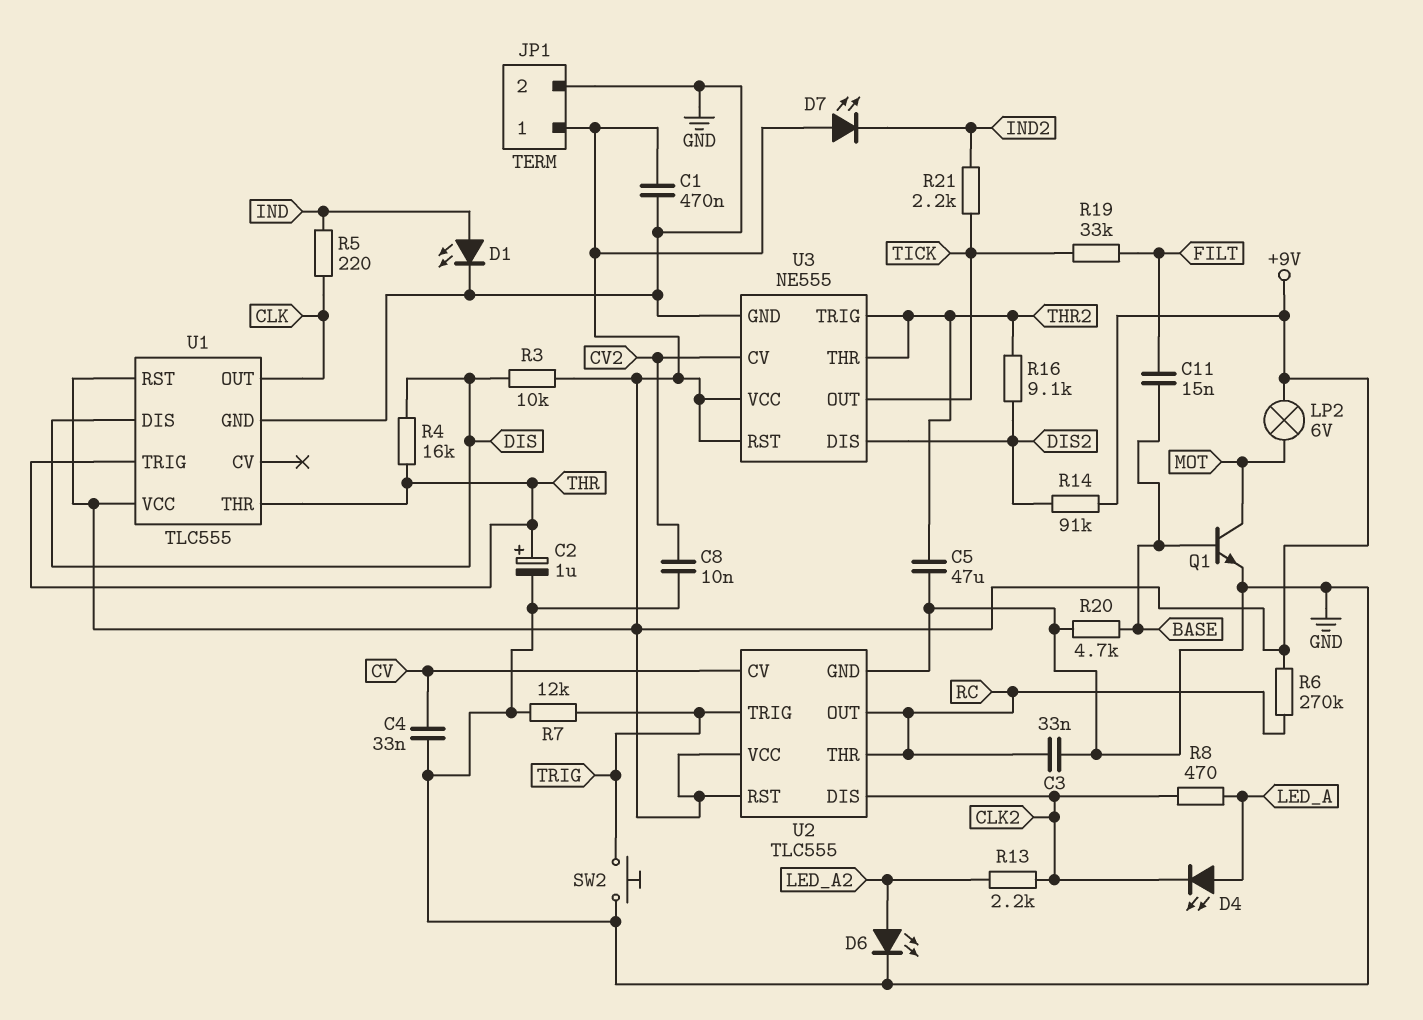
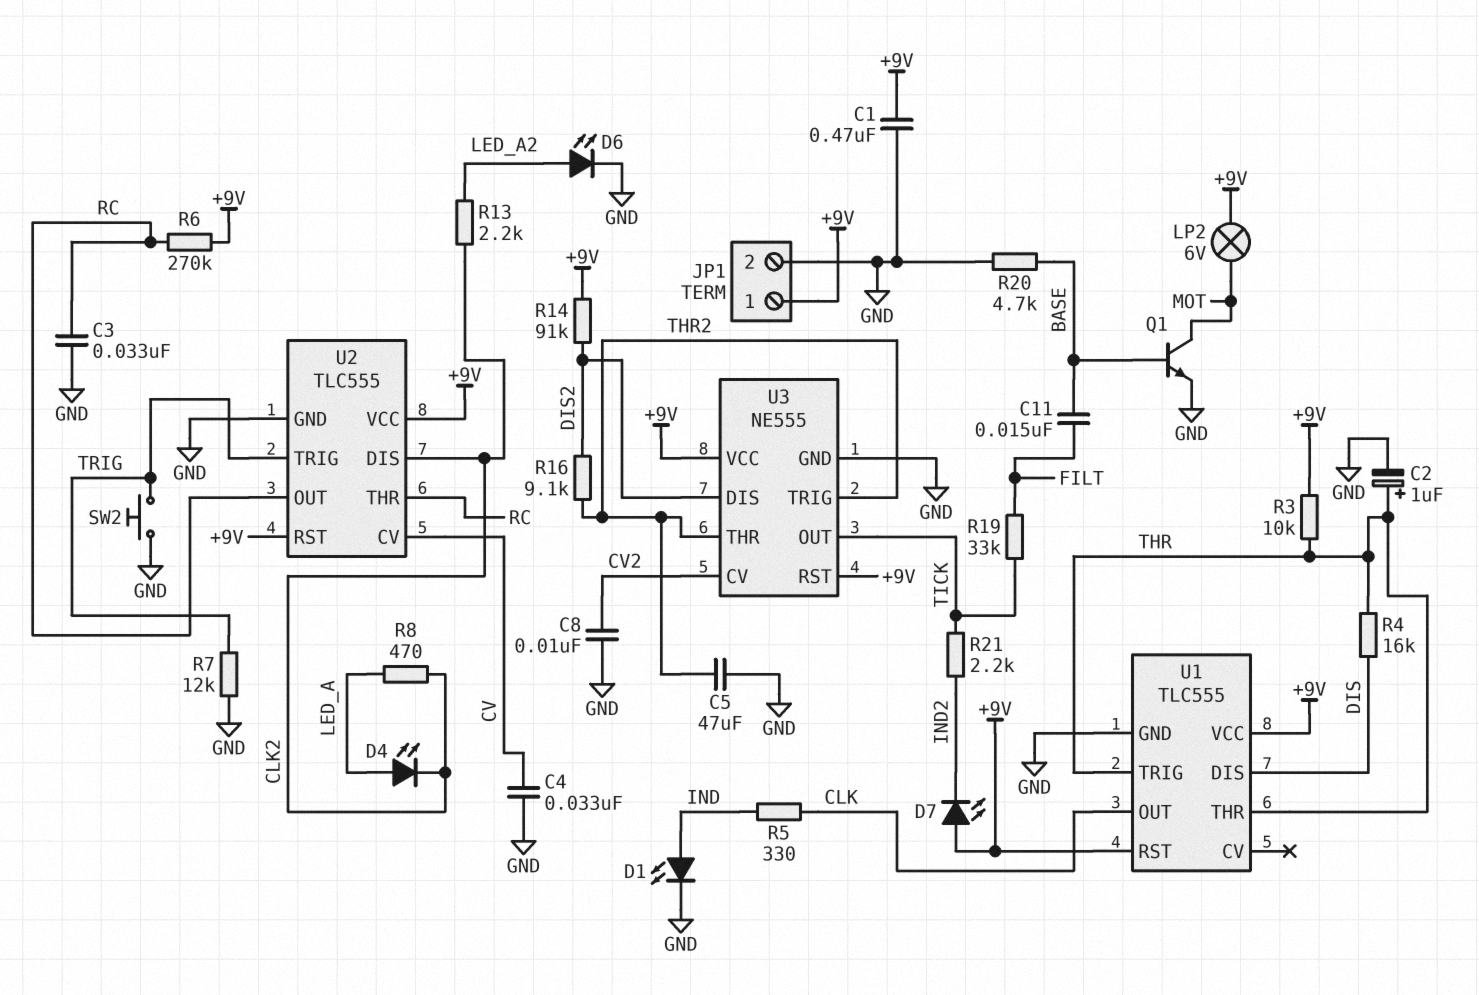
R3: 10k (+9V, DIS) -> 10k (+9V, THR)
R5: 220 (CLK, IND) -> 330 (CLK, IND)

